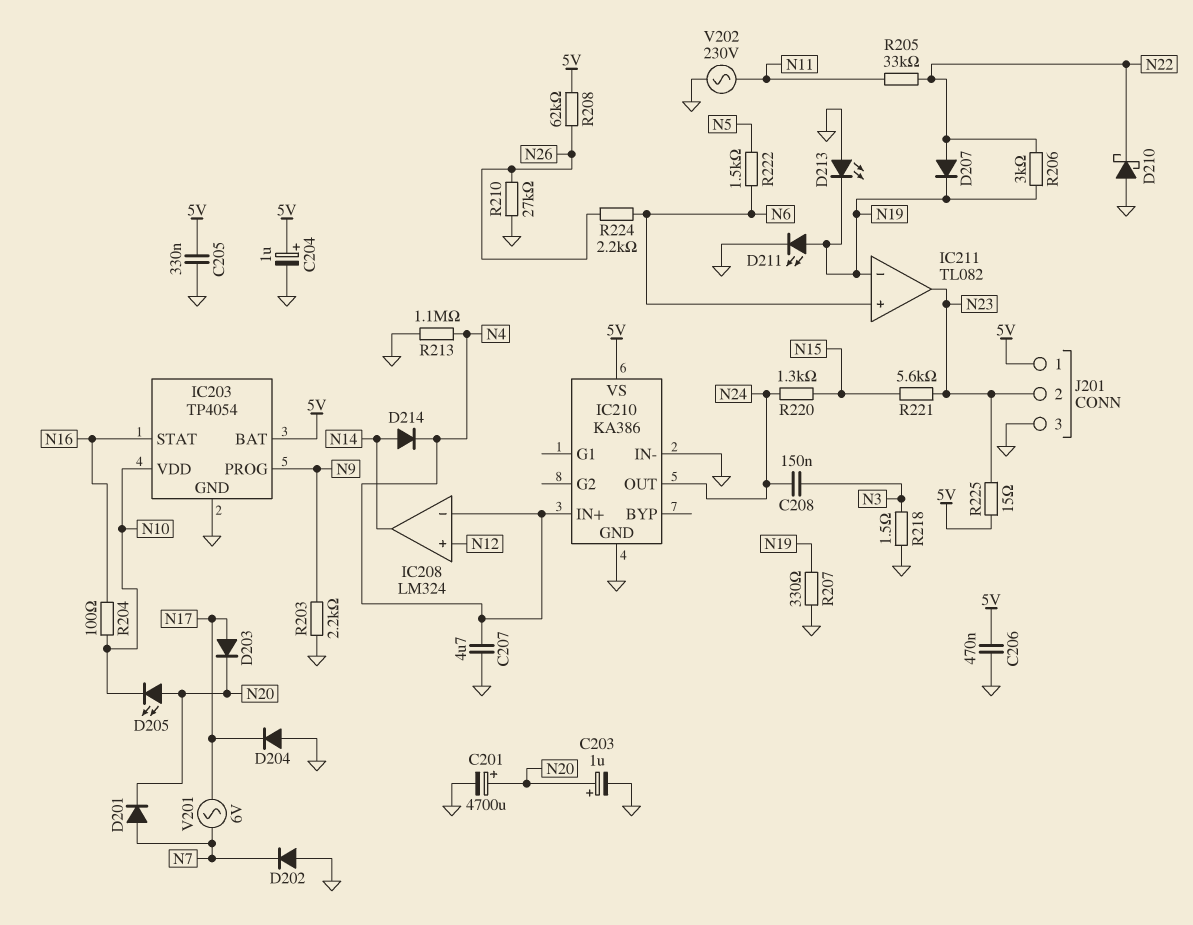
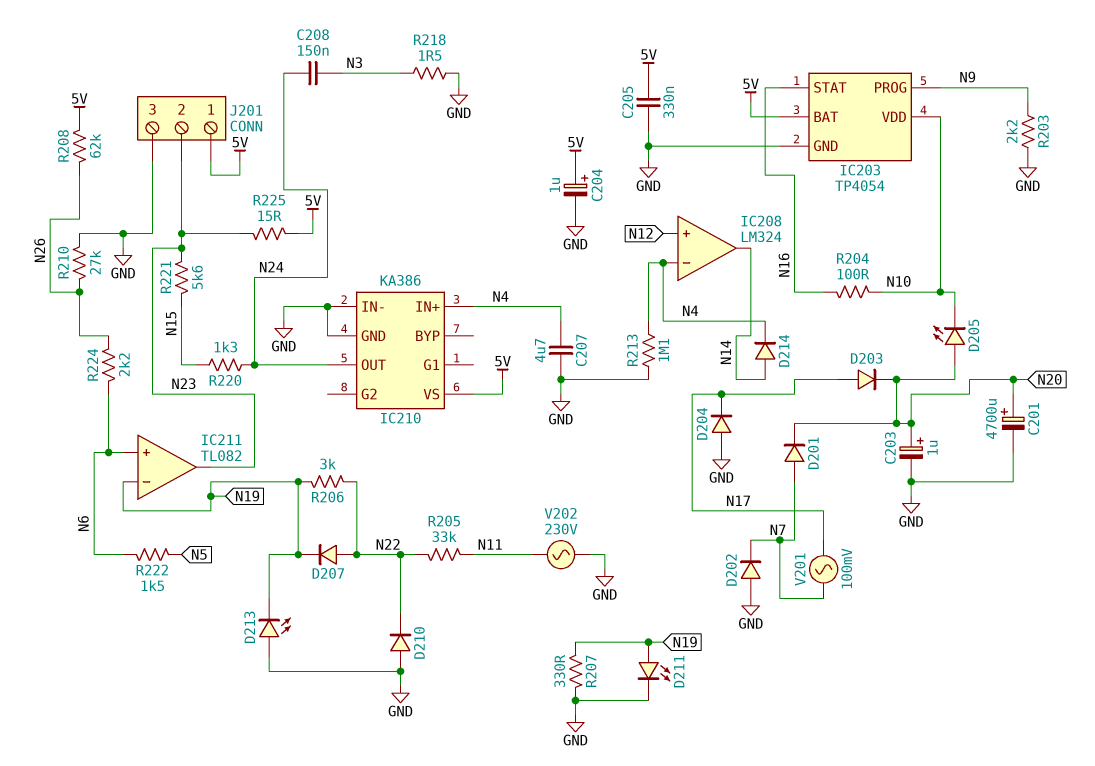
C206: 470nF (5V, GND) -> none
D210: schottky (A GND, K N22) -> diode (A GND, K N22)
V201: AC 6V (N7, N17) -> AC 100mV (N7, N17)

